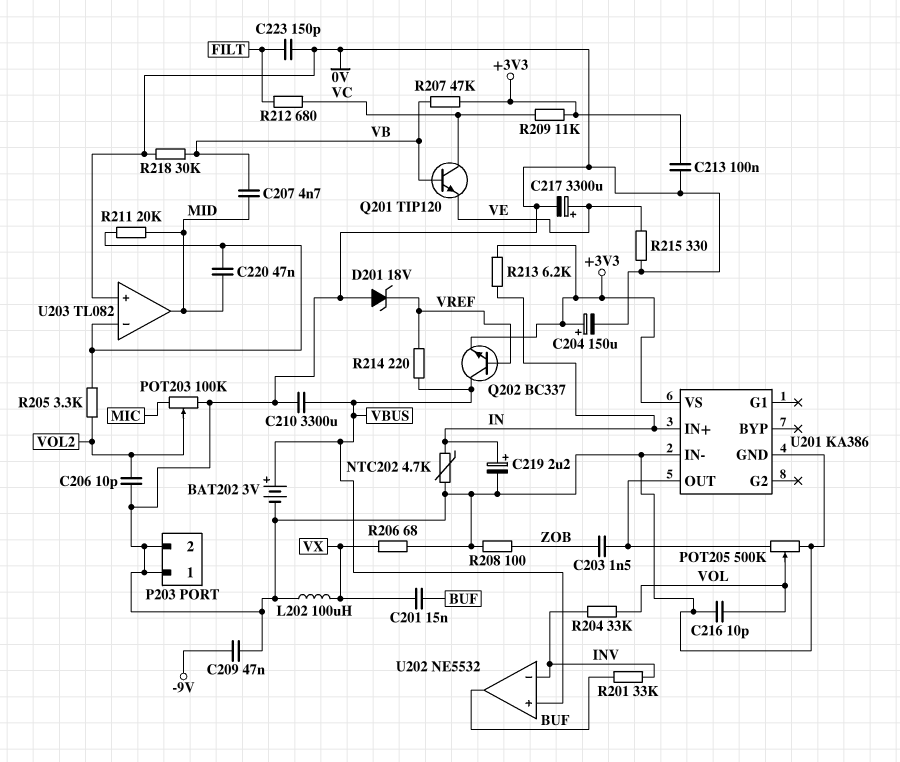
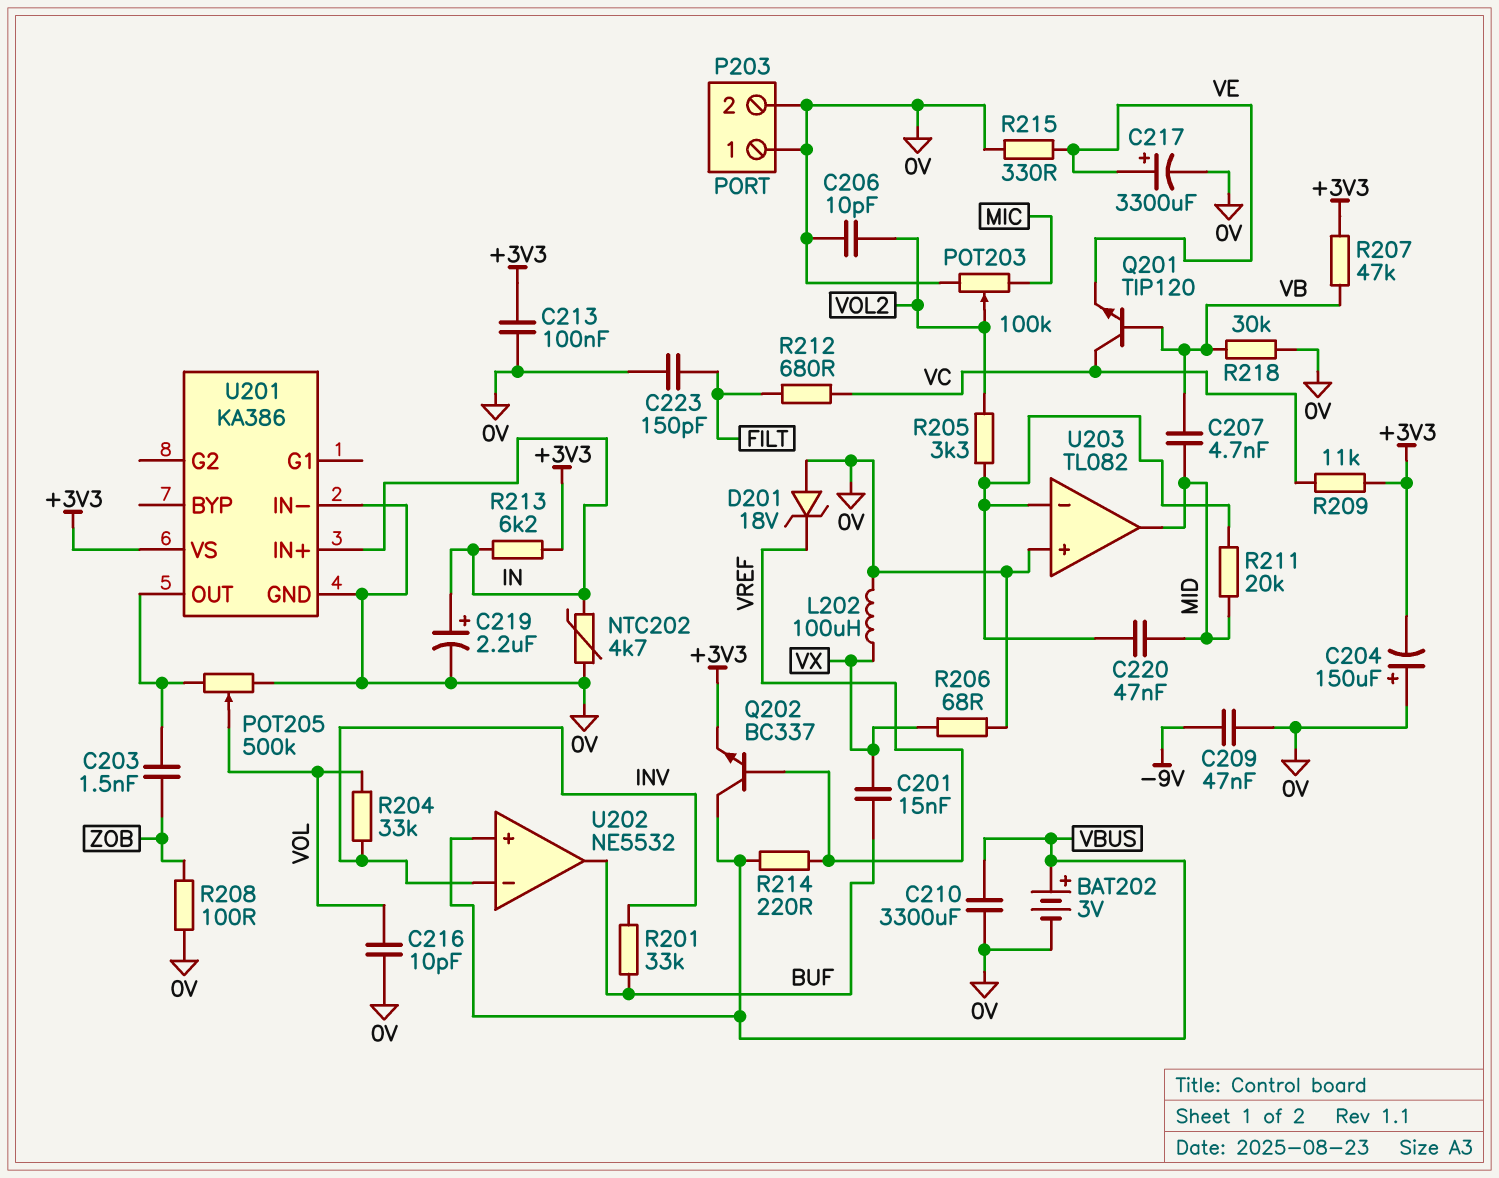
C204: 150uF (plus +3V3, minus 0V) -> 150uF (plus 0V, minus +3V3)

